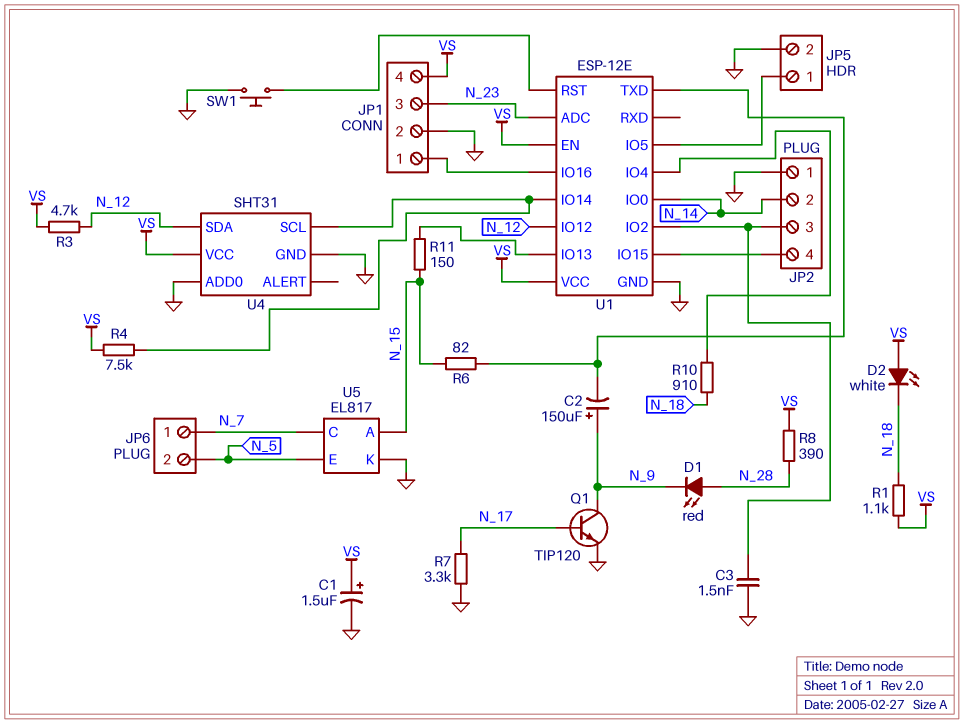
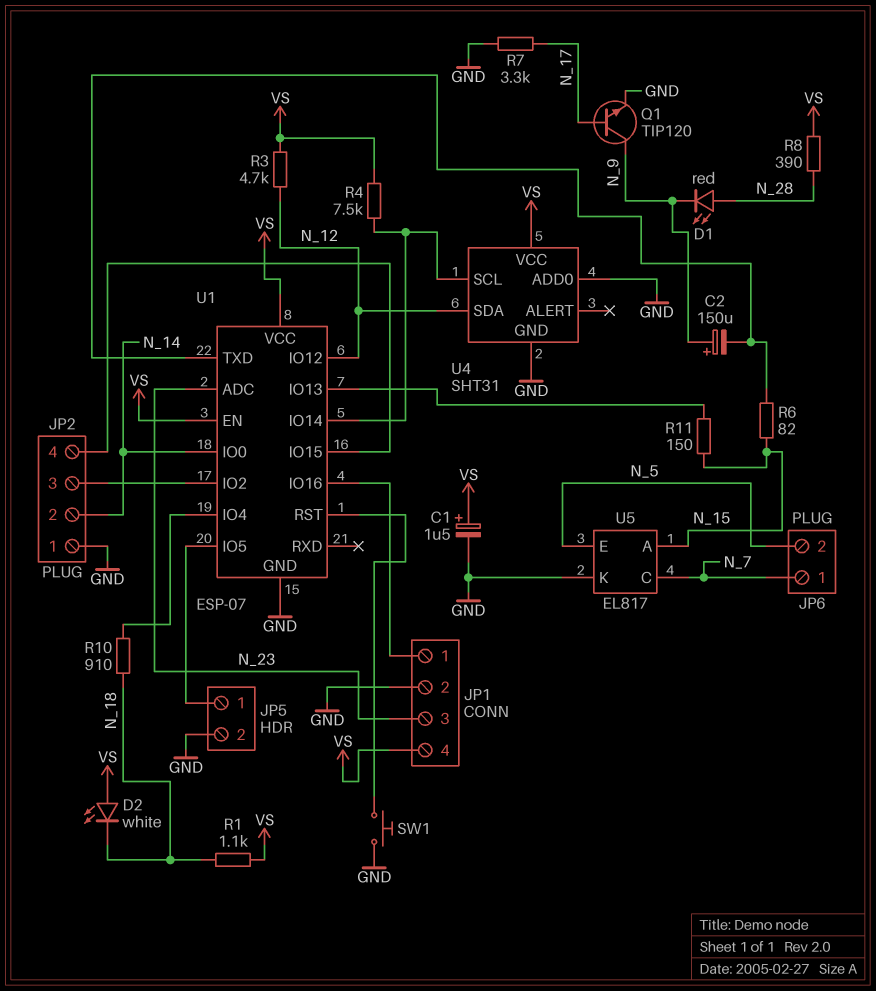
C3: 1.5nF (GND, JP2/3) -> none
U1: ESP-12E -> ESP-07

